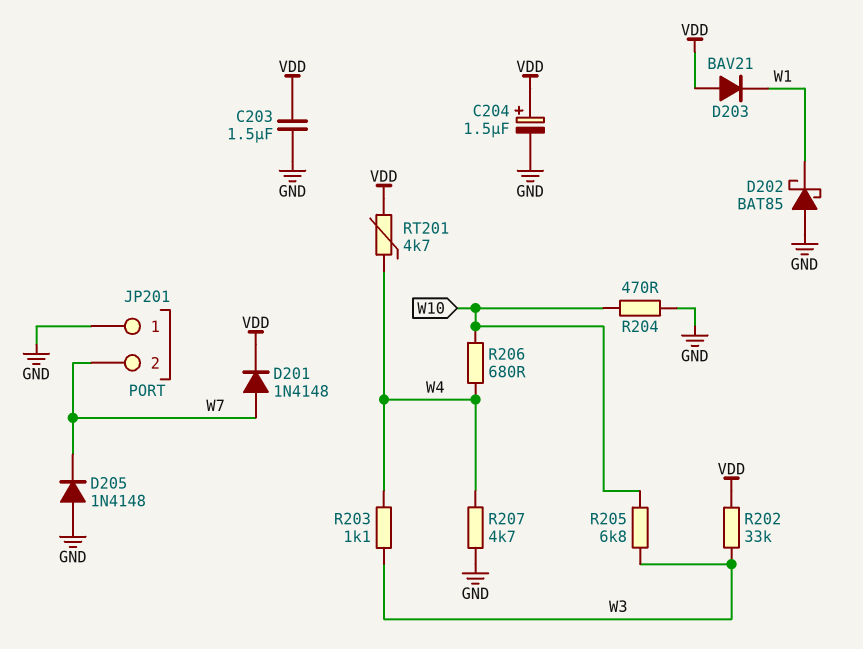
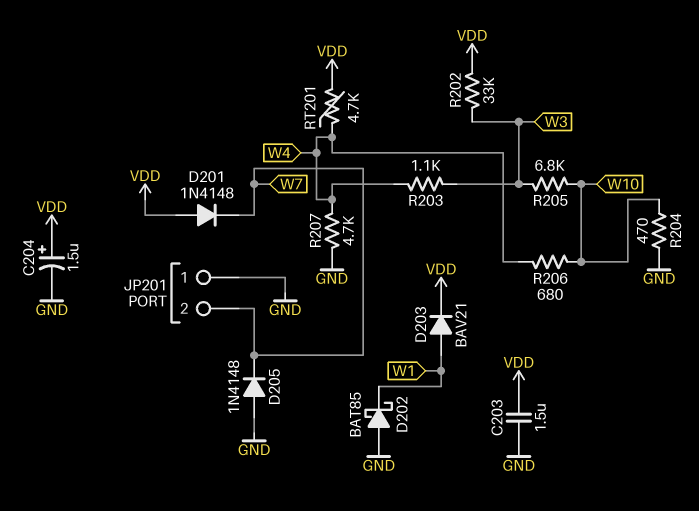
D201: diode 1N4148 (A W7, K VDD) -> diode 1N4148 (A VDD, K W7)
D203: diode BAV21 (A VDD, K W1) -> diode BAV21 (A W1, K VDD)

